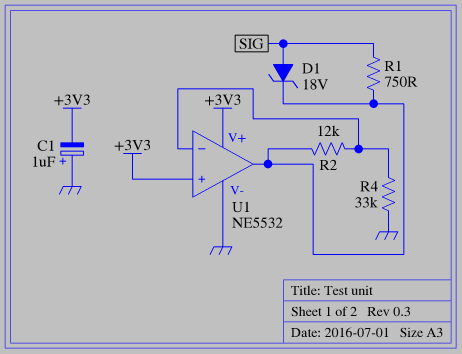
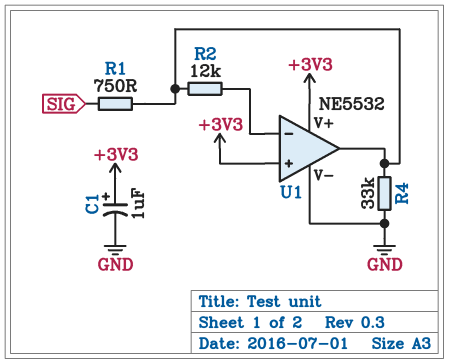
C1: 1uF (plus GND, minus +3V3) -> 1uF (plus +3V3, minus GND)
D1: zener 18V (A SIG, K U1/out) -> none
R4: 33k (GND, U1/in-) -> 33k (GND, U1/out)

